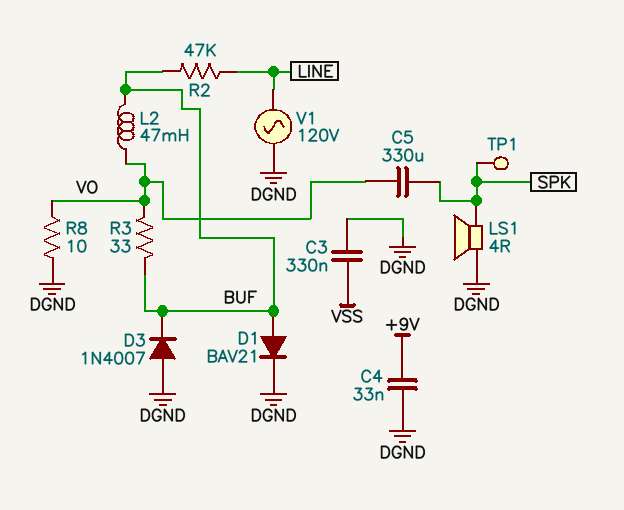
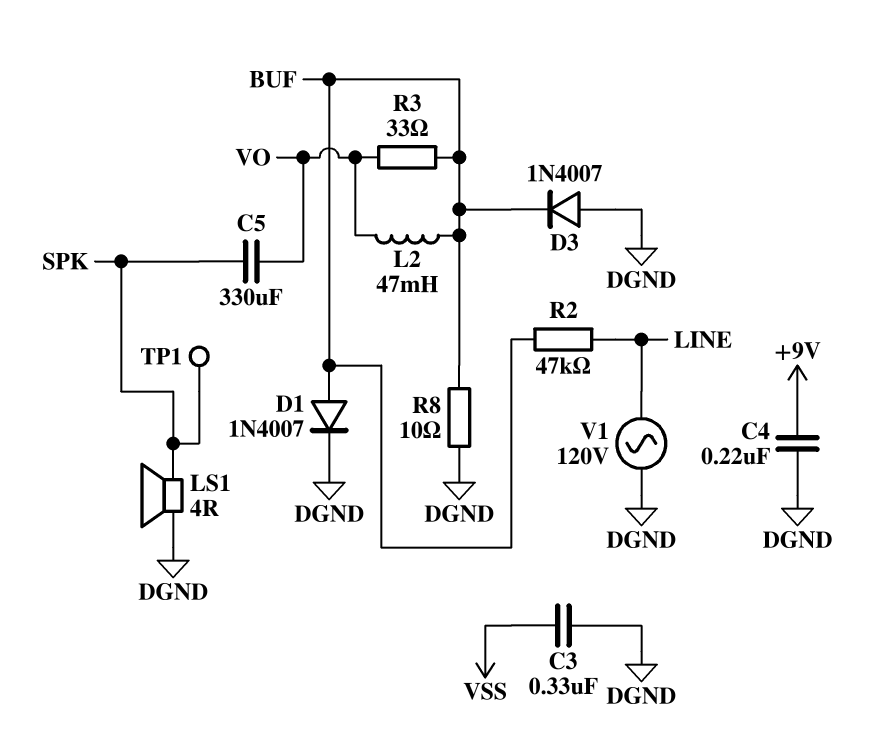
C4: 33nF (+9V, DGND) -> 220nF (+9V, DGND)
D1: diode BAV21 (A BUF, K DGND) -> diode 1N4007 (A BUF, K DGND)
R8: 10 (DGND, VO) -> 10 (BUF, DGND)

